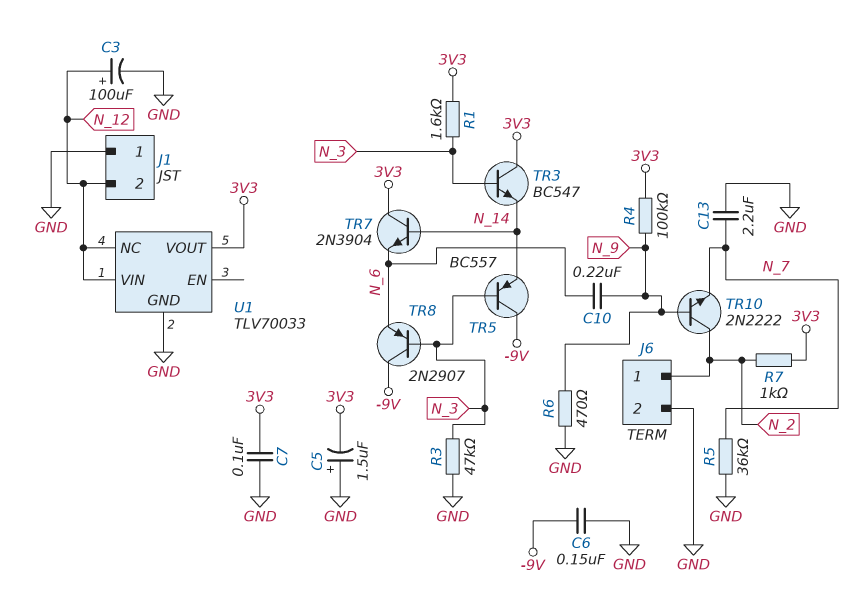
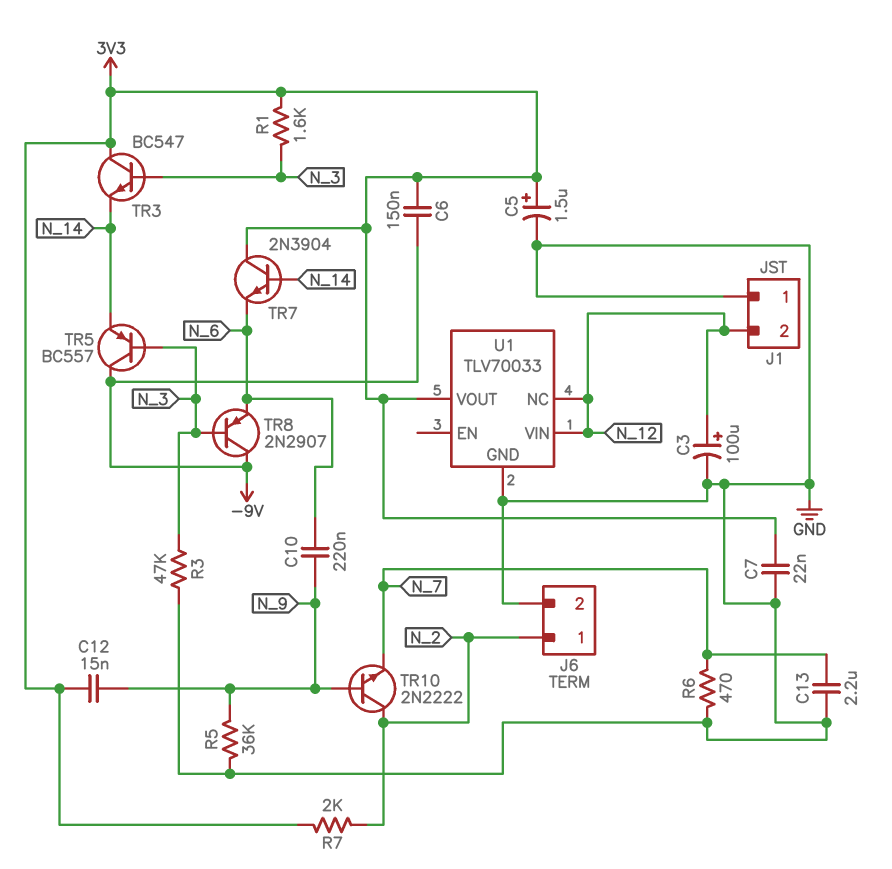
C5: 1.5uF (plus GND, minus 3V3) -> 1.5uF (plus 3V3, minus GND)
C6: 150nF (-9V, GND) -> 150nF (-9V, 3V3)
C7: 100nF (3V3, GND) -> 22nF (3V3, GND)
C12: none -> 15nF (3V3, N_9)
R4: 100k (3V3, N_9) -> none
R5: 36k (GND, N_7) -> 36k (GND, N_9)
R6: 470 (GND, N_9) -> 470 (GND, N_7)
R7: 1k (3V3, N_2) -> 2k (3V3, N_2)

